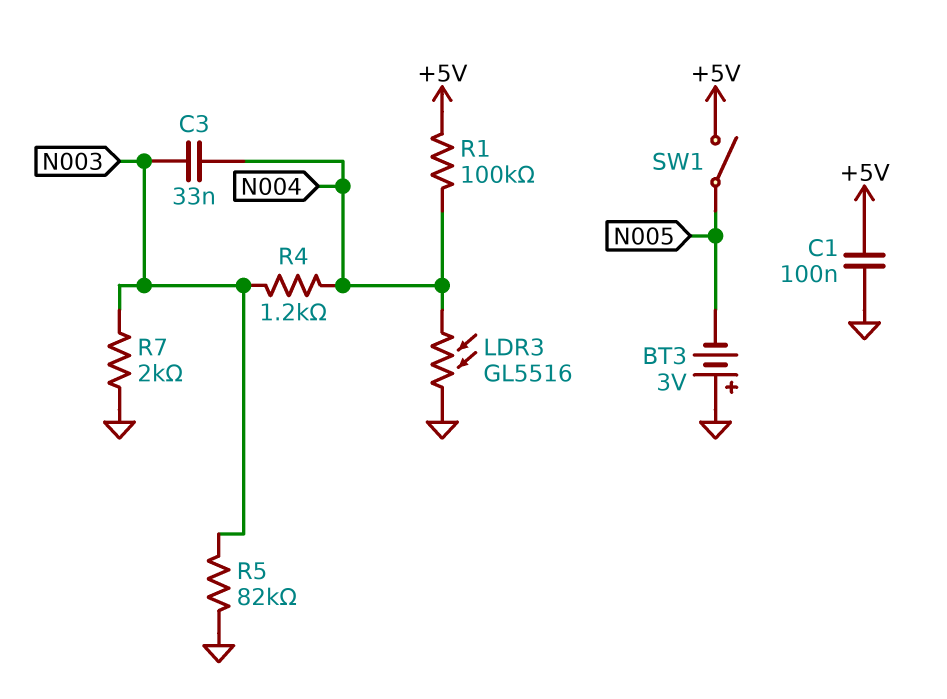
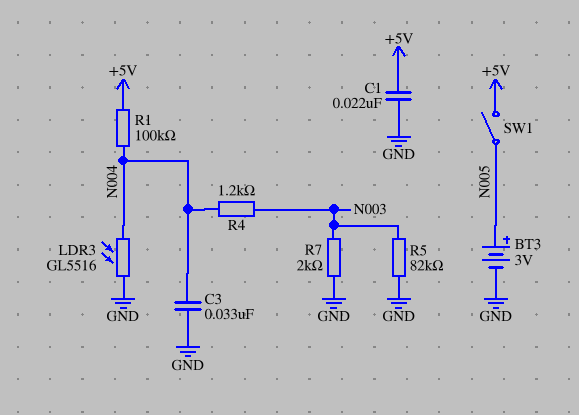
BT3: 3V (plus GND, minus N005) -> 3V (plus N005, minus GND)
C1: 100nF (+5V, GND) -> 22nF (+5V, GND)
C3: 33nF (N003, N004) -> 33nF (GND, N004)

